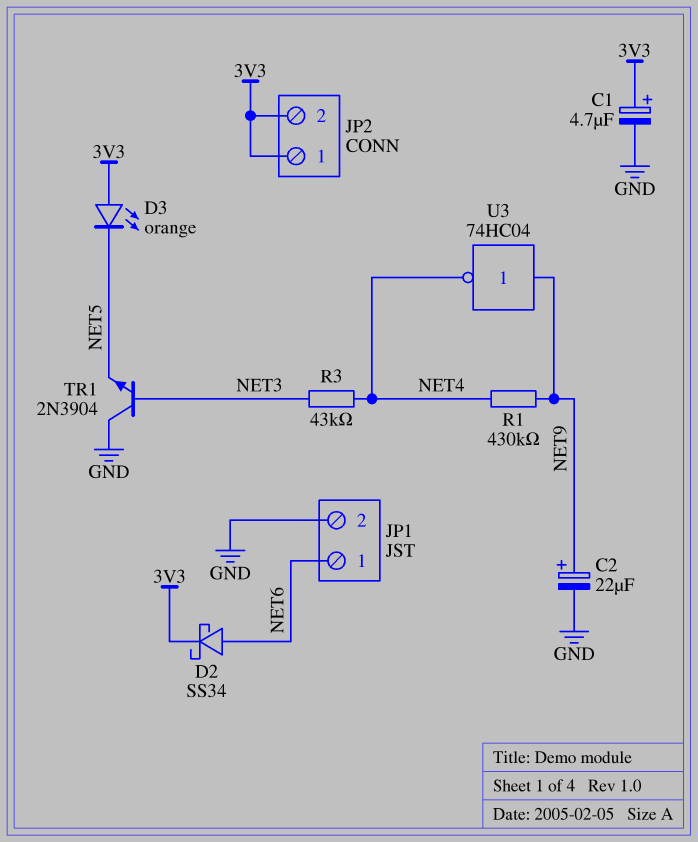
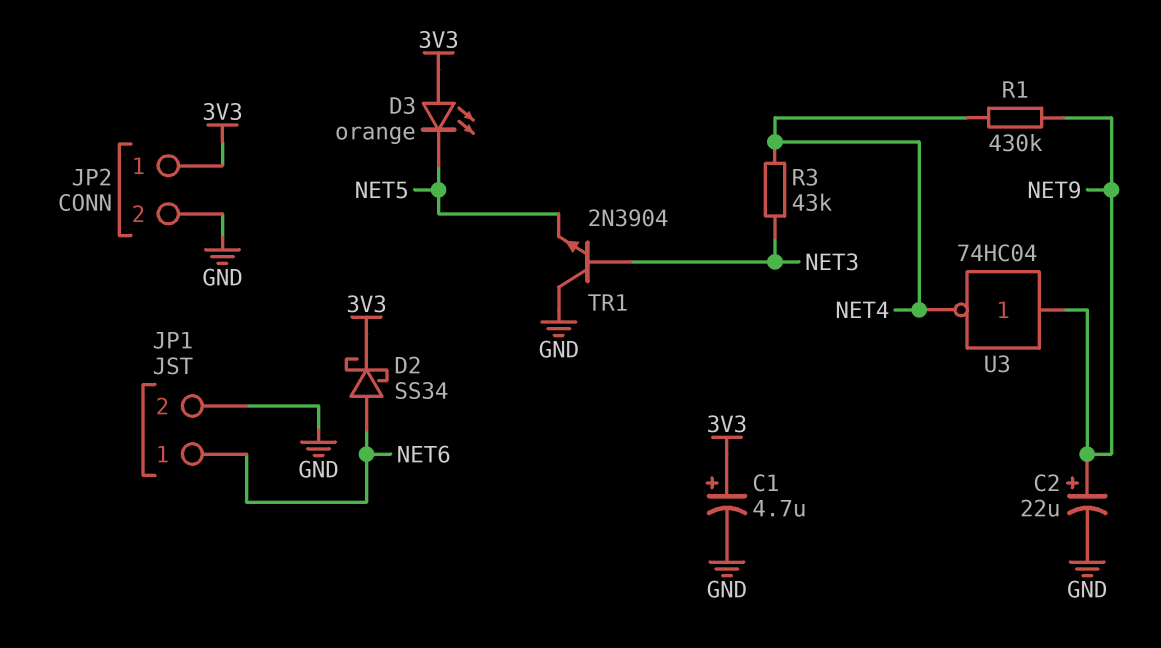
JP2 pin 2: 3V3 -> GND

